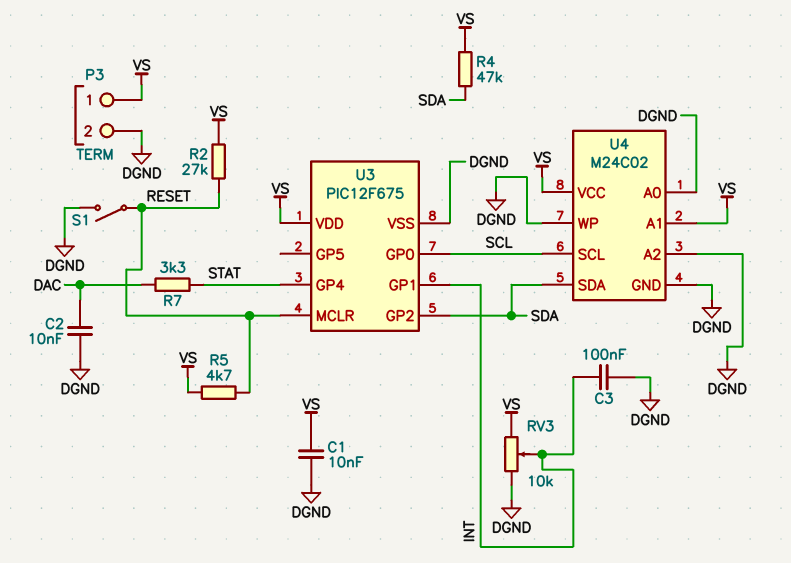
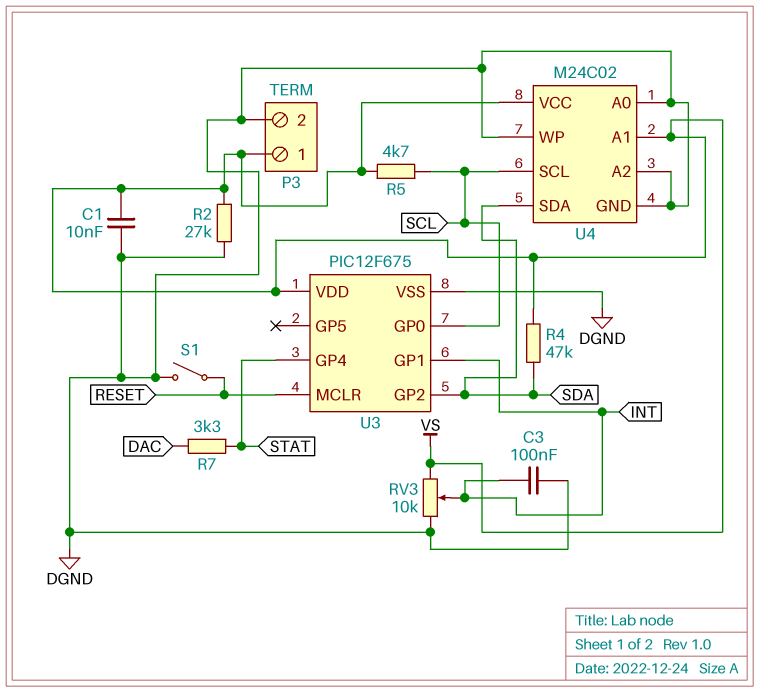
C2: 10nF (DAC, DGND) -> none
R2: 27k (RESET, VS) -> 27k (DGND, VS)
R5: 4.7k (RESET, VS) -> 4.7k (SCL, VS)

